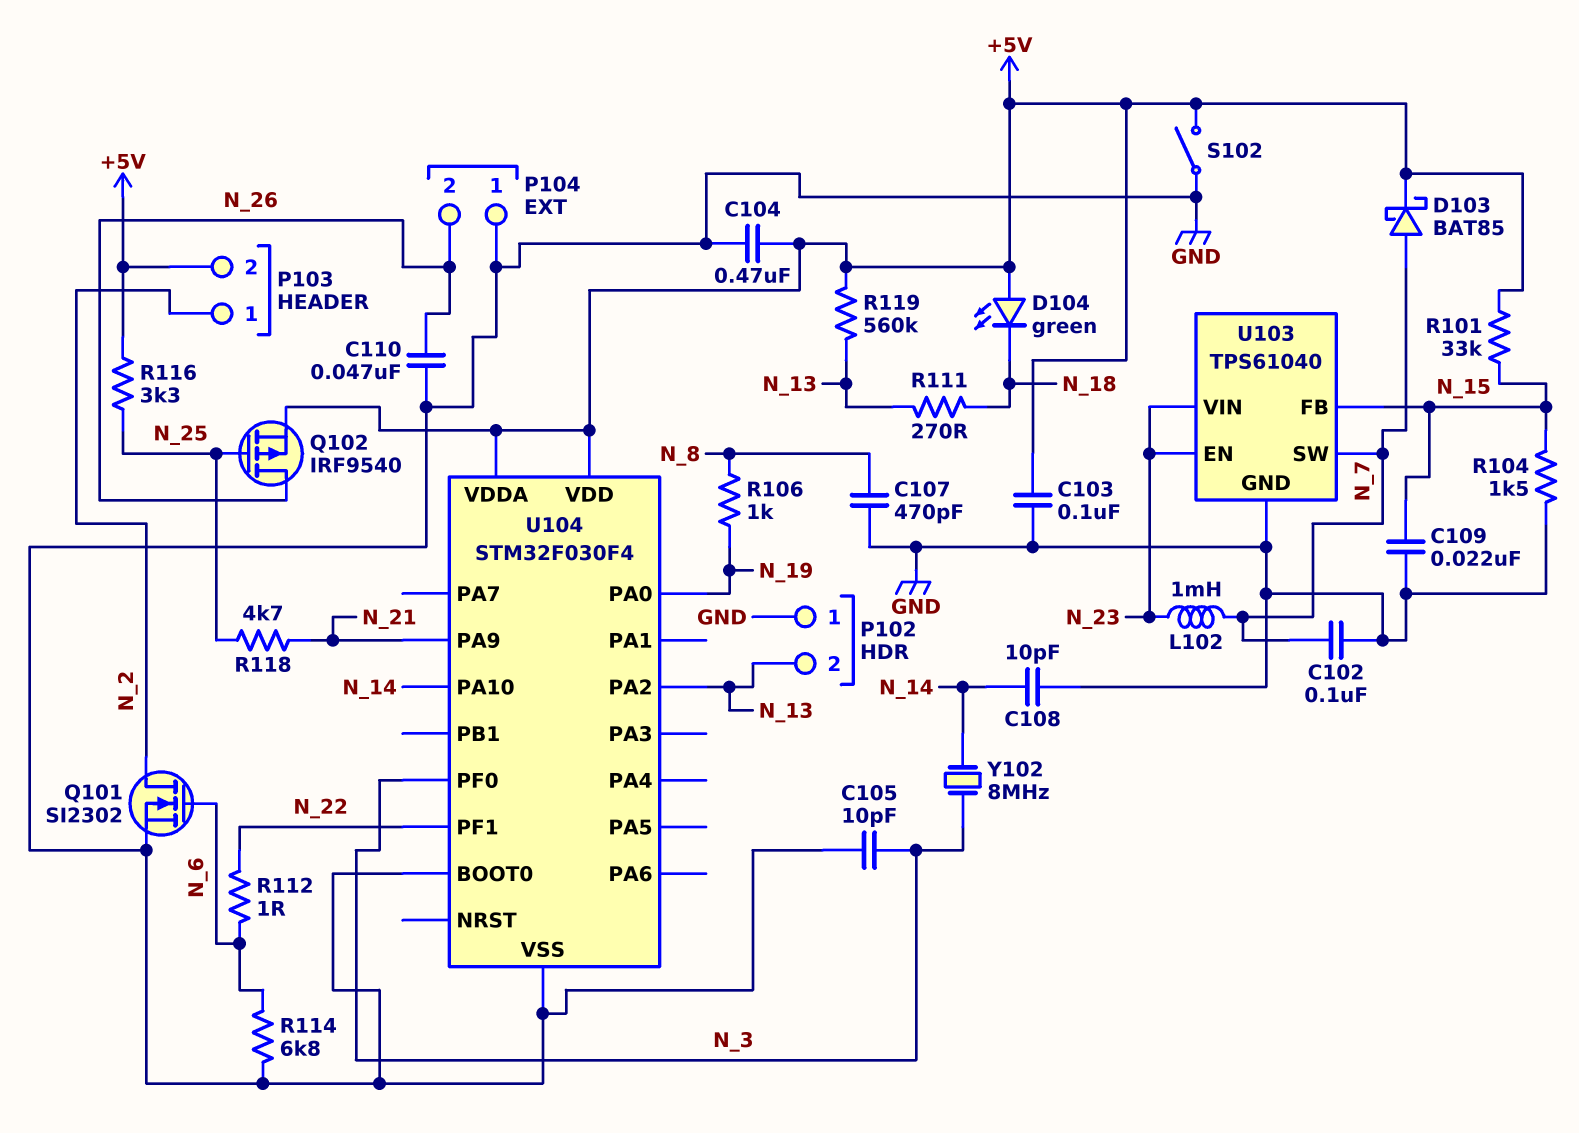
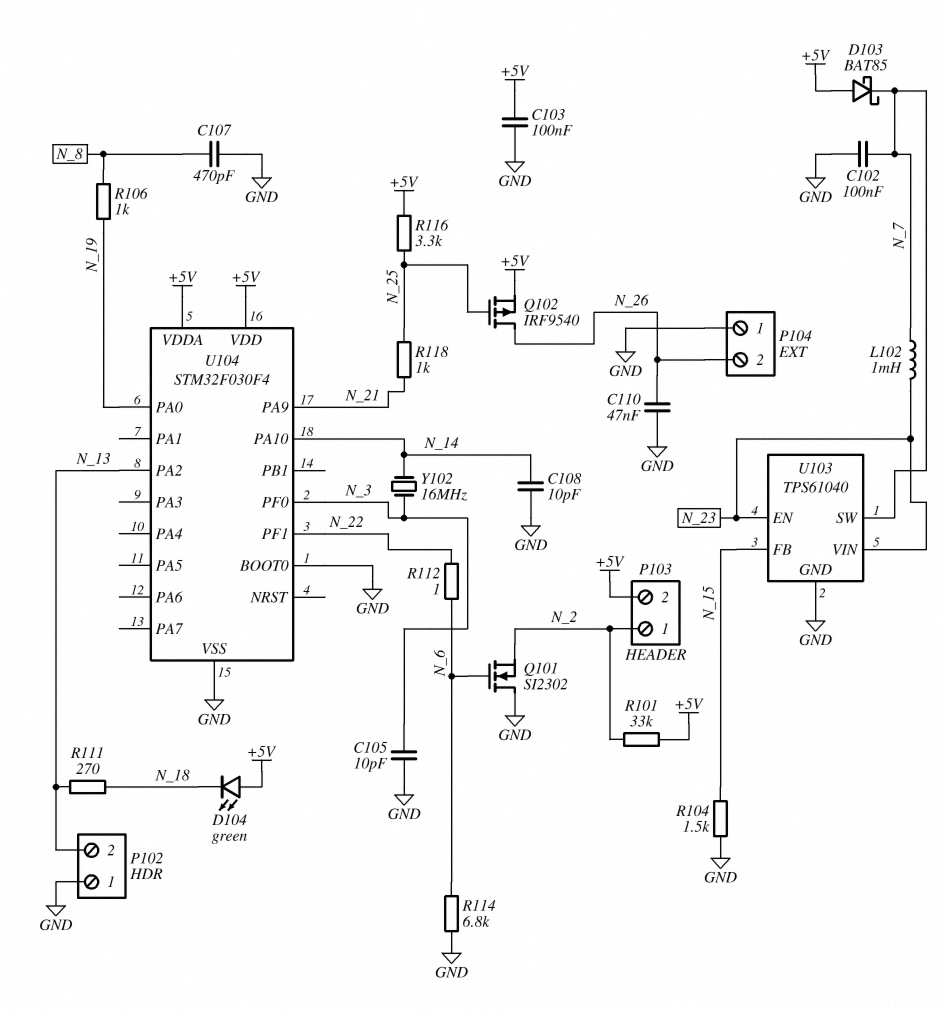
C104: 470nF (+5V, GND) -> none
C109: 22nF (GND, N_15) -> none
D103: schottky BAT85 (A N_7, K +5V) -> schottky BAT85 (A +5V, K N_7)
Q101: NMOS SI2302 (G N_6, D N_2, S GND) -> NMOS SI2302 (G N_6, D GND, S N_2)
R101: 33k (+5V, N_15) -> 33k (+5V, N_2)
R118: 4.7k (N_21, N_25) -> 1k (N_21, N_25)
R119: 560k (+5V, N_13) -> none
S102: switch (+5V, GND) -> none
Y102: 8MHz (N_3, N_14) -> 16MHz (N_3, N_14)

